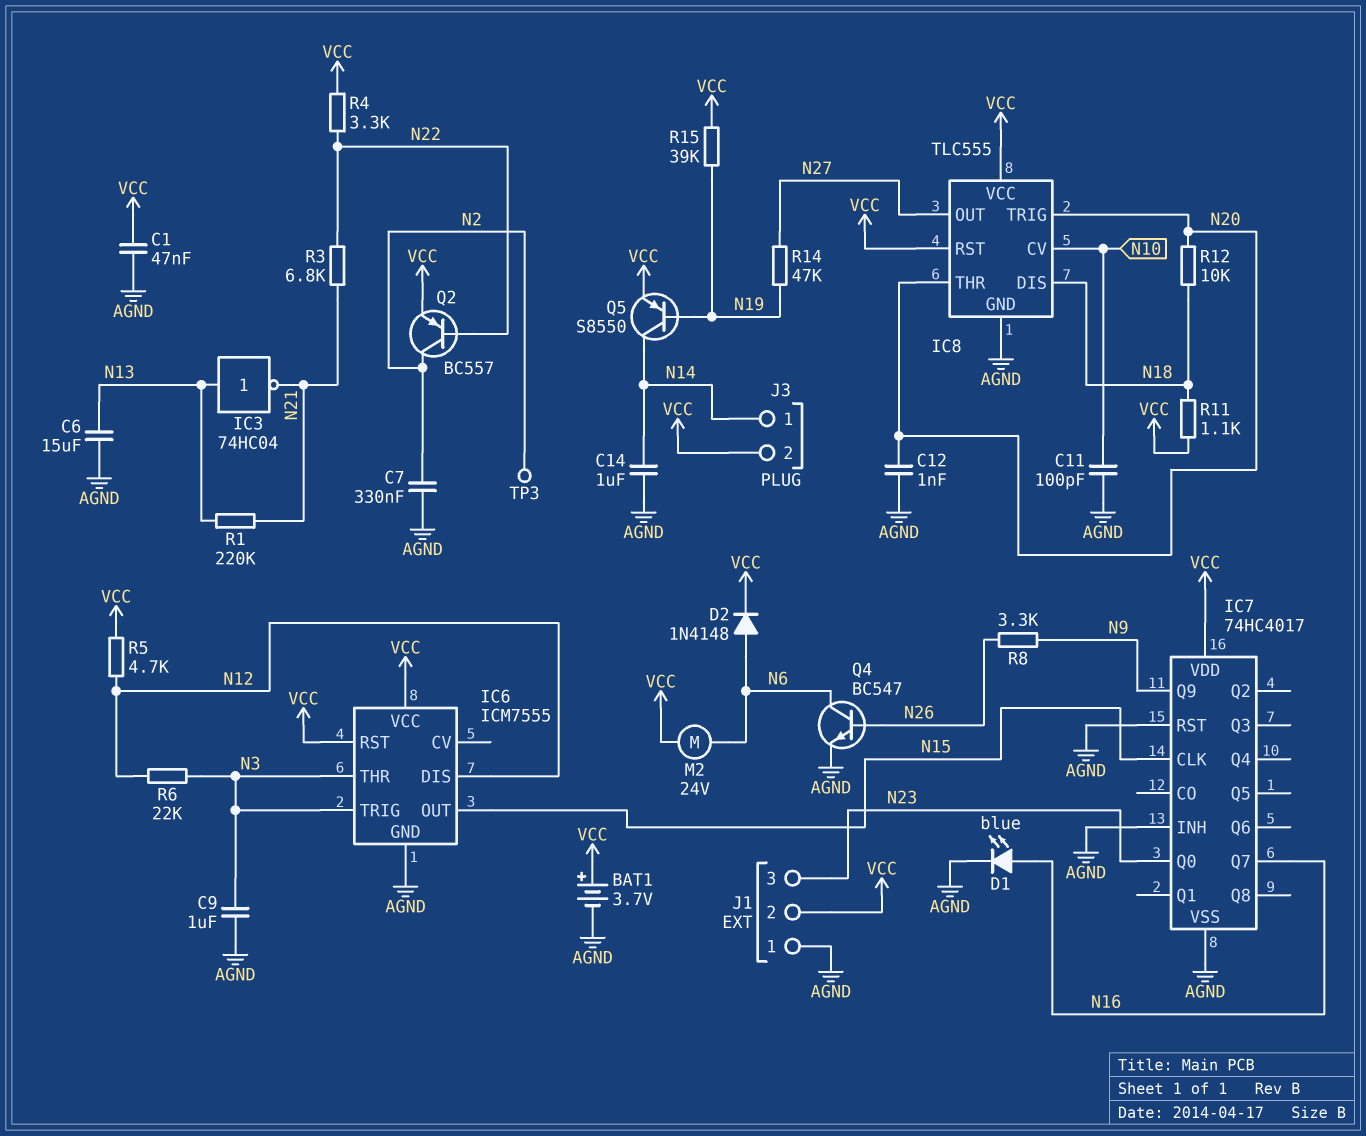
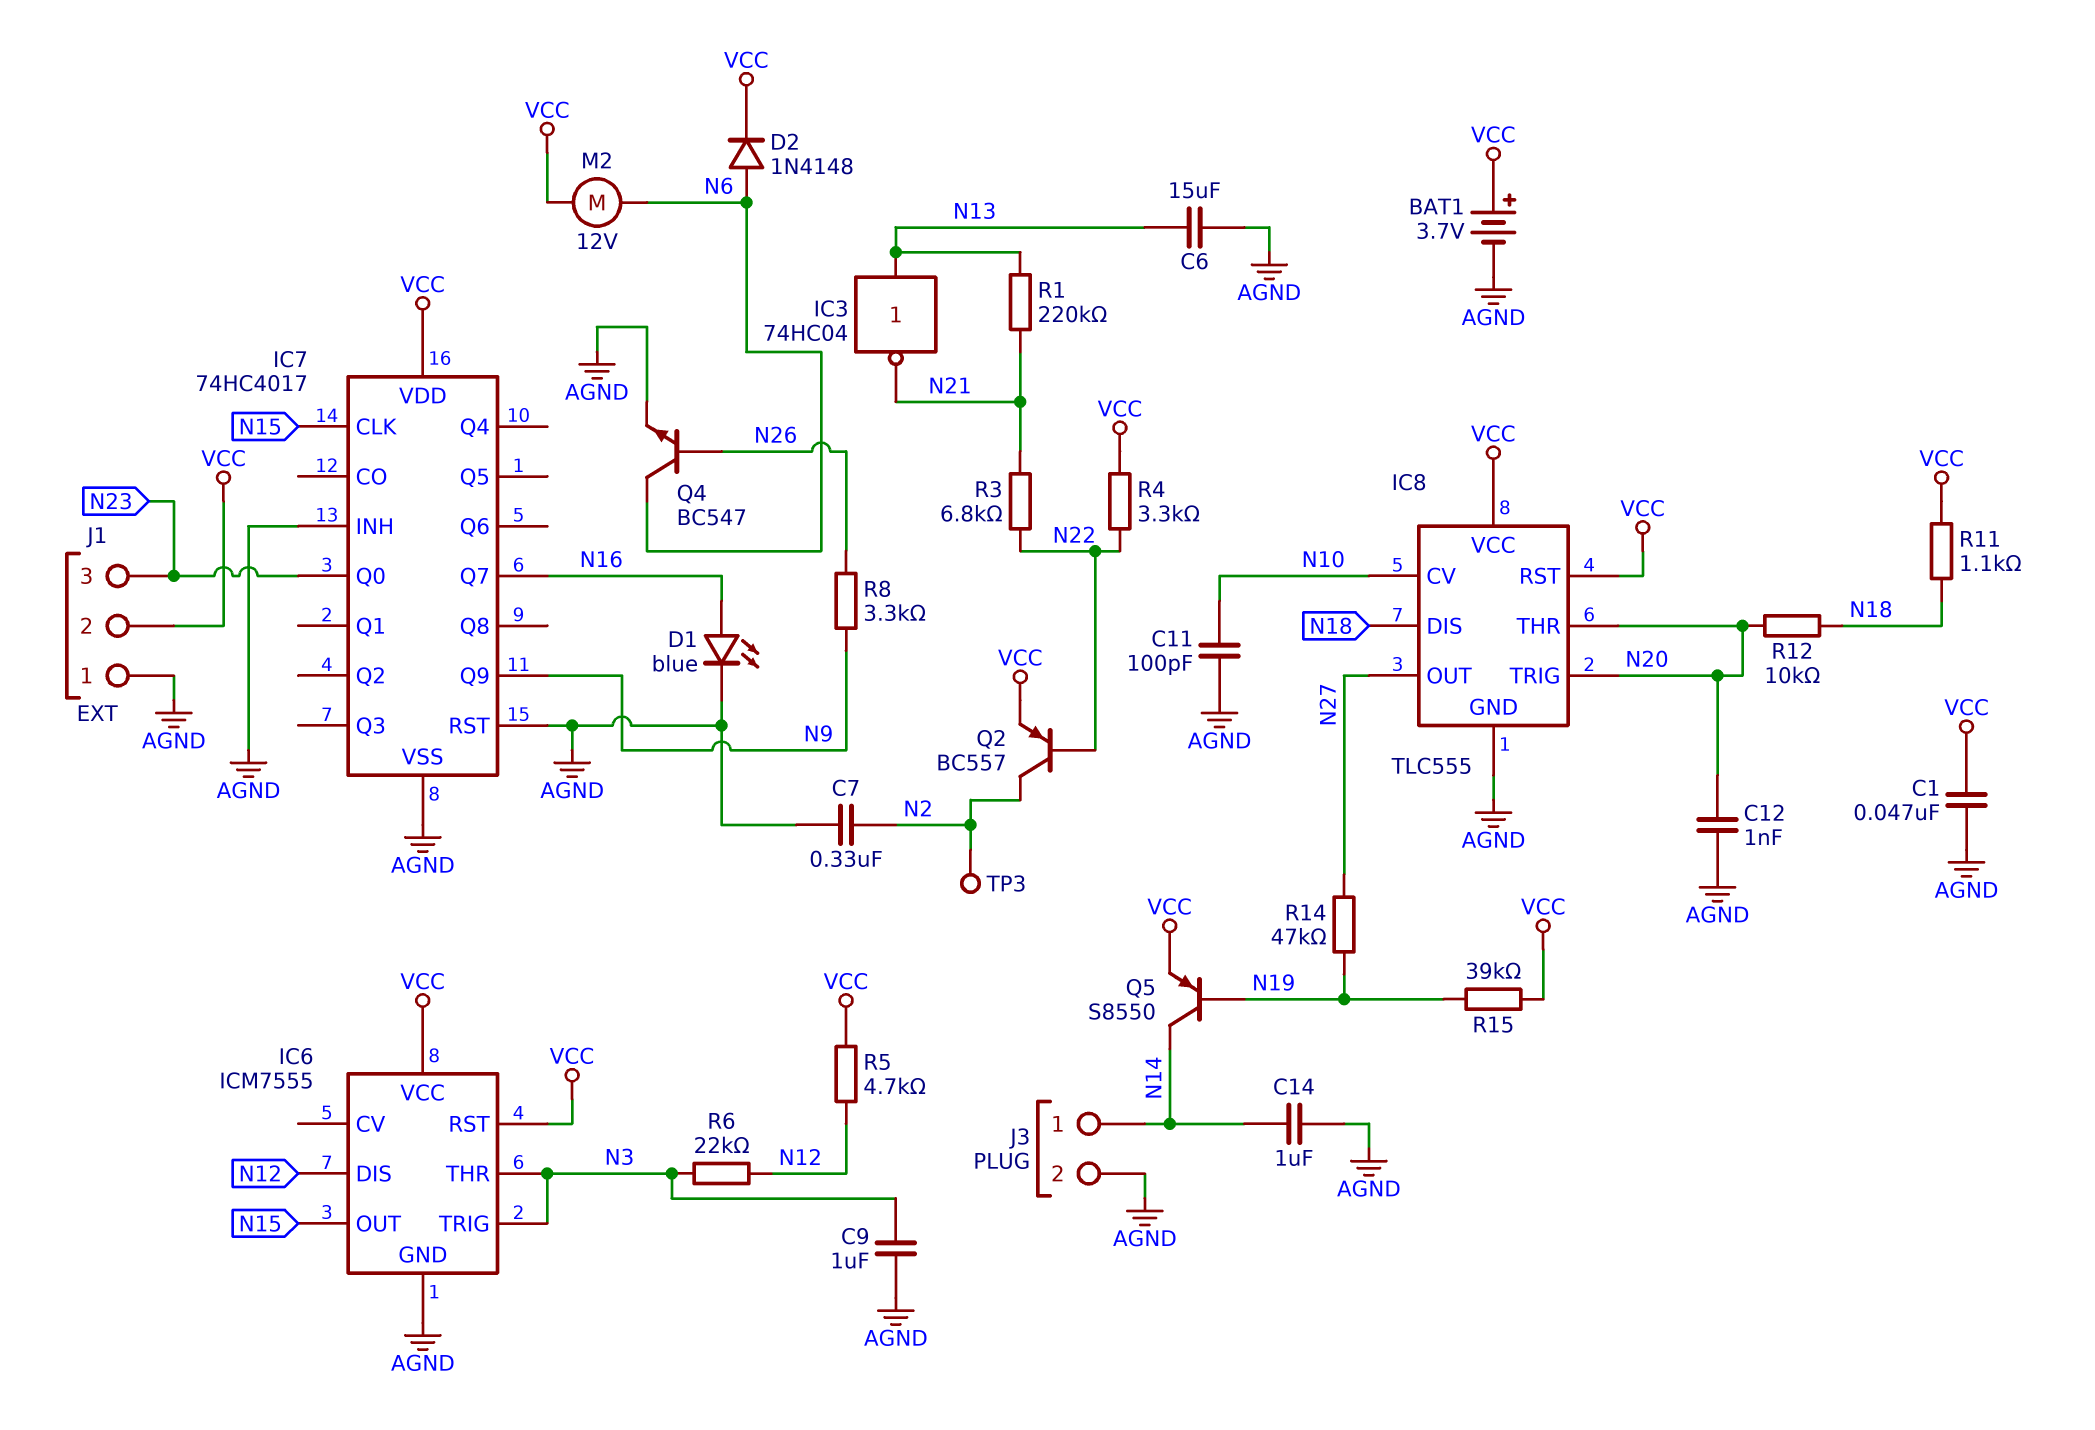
J3 pin 2: VCC -> AGND
M2: motor 24V (N6, VCC) -> motor 12V (N6, VCC)

